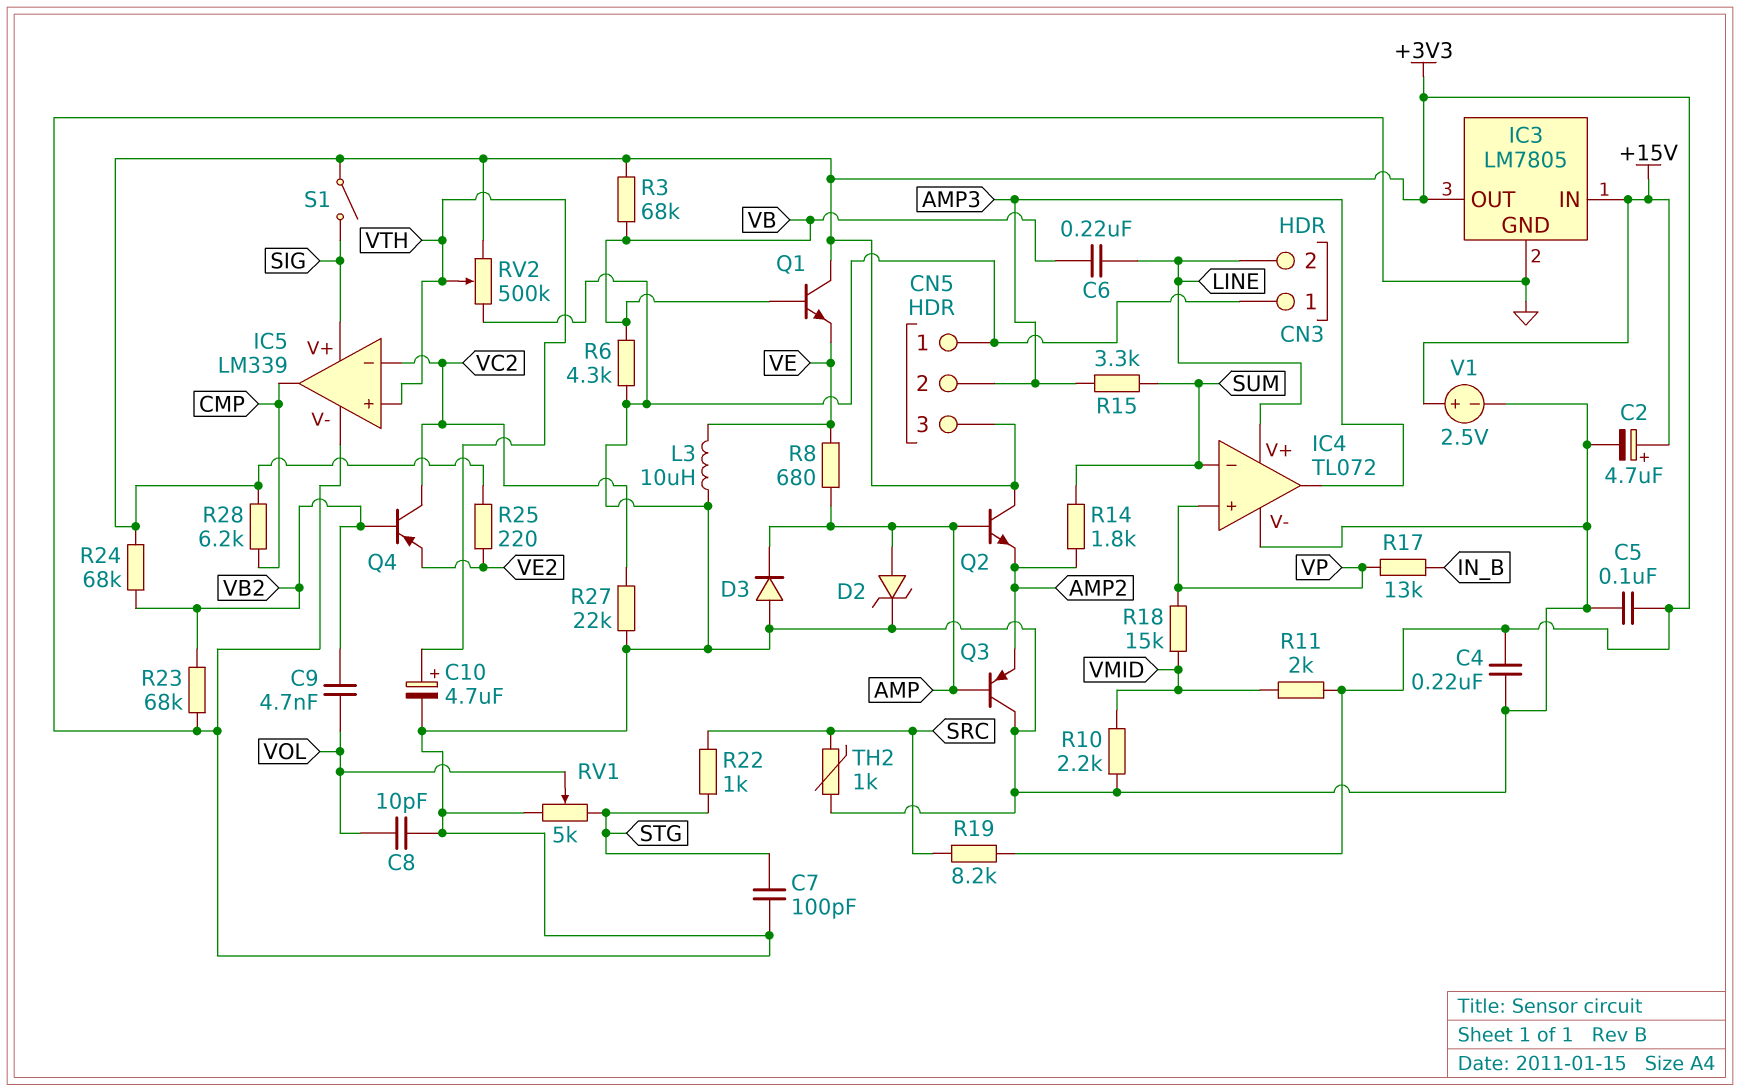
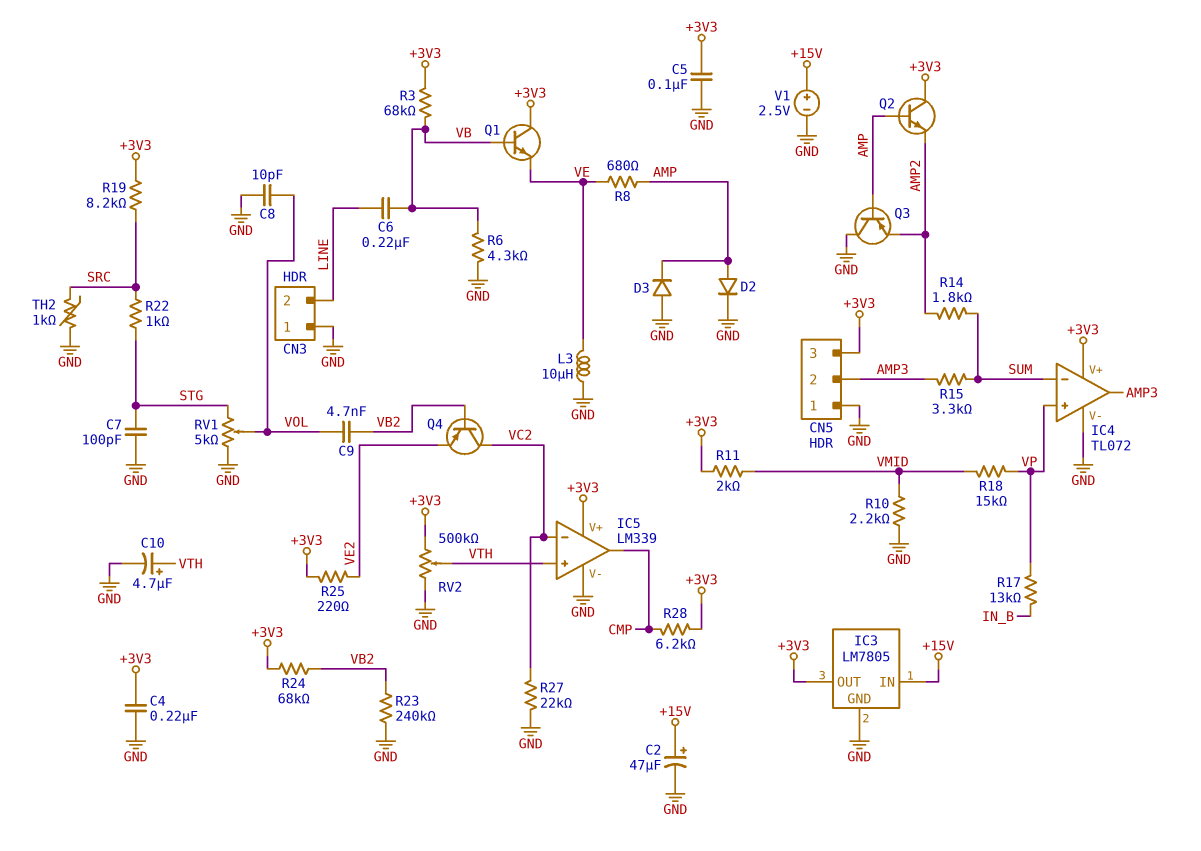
C2: 4.7uF (plus +15V, minus GND) -> 47uF (plus +15V, minus GND)
D2: zener (A AMP, K GND) -> diode (A AMP, K GND)
IC4 pin V+: LINE -> +3V3
IC5 pin V+: SIG -> +3V3
R23: 68k (GND, VB2) -> 240k (GND, VB2)
S1: switch (+3V3, SIG) -> none

